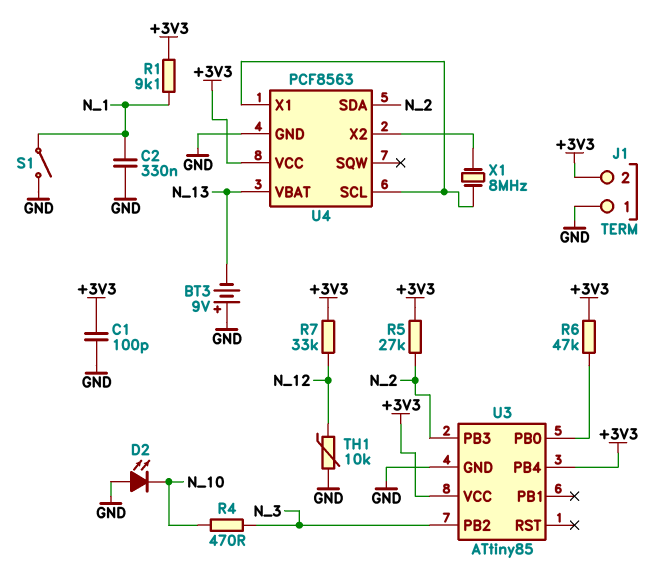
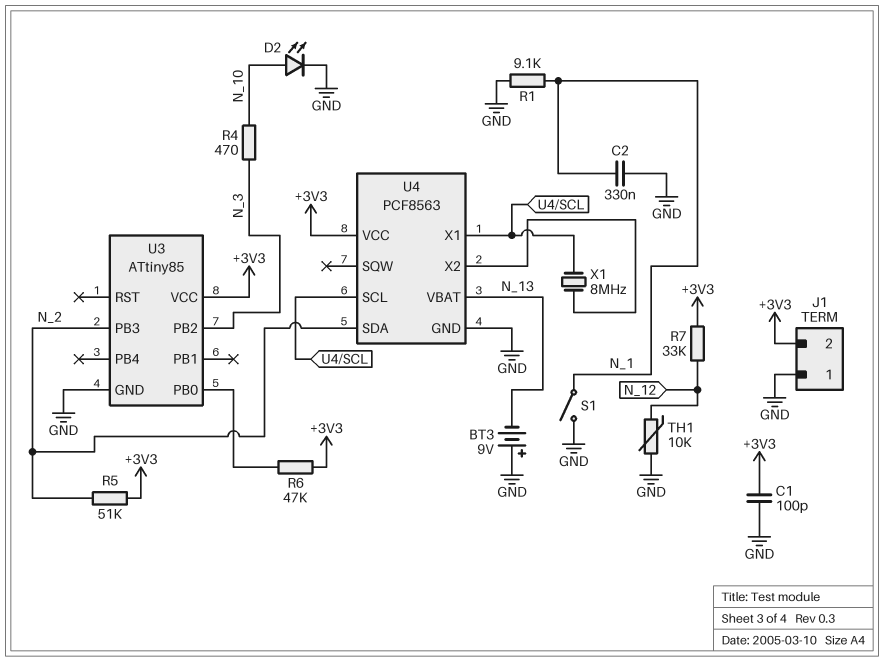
D2: LED (A GND, K N_10) -> LED (A N_10, K GND)
R1: 9.1k (+3V3, N_1) -> 9.1k (GND, N_1)
R5: 27k (+3V3, N_2) -> 51k (+3V3, N_2)
U3 pin PB4: +3V3 -> none

